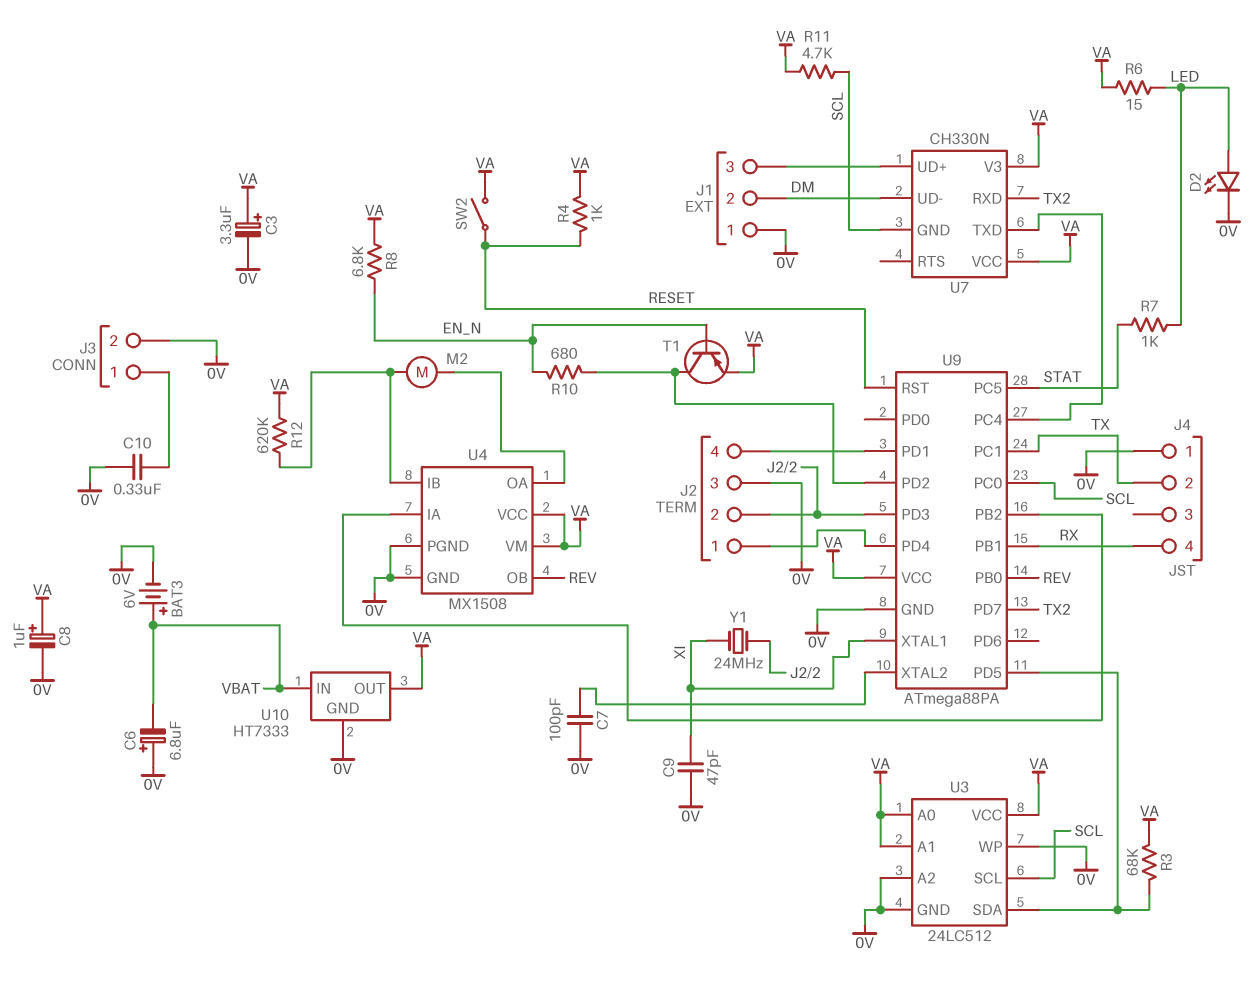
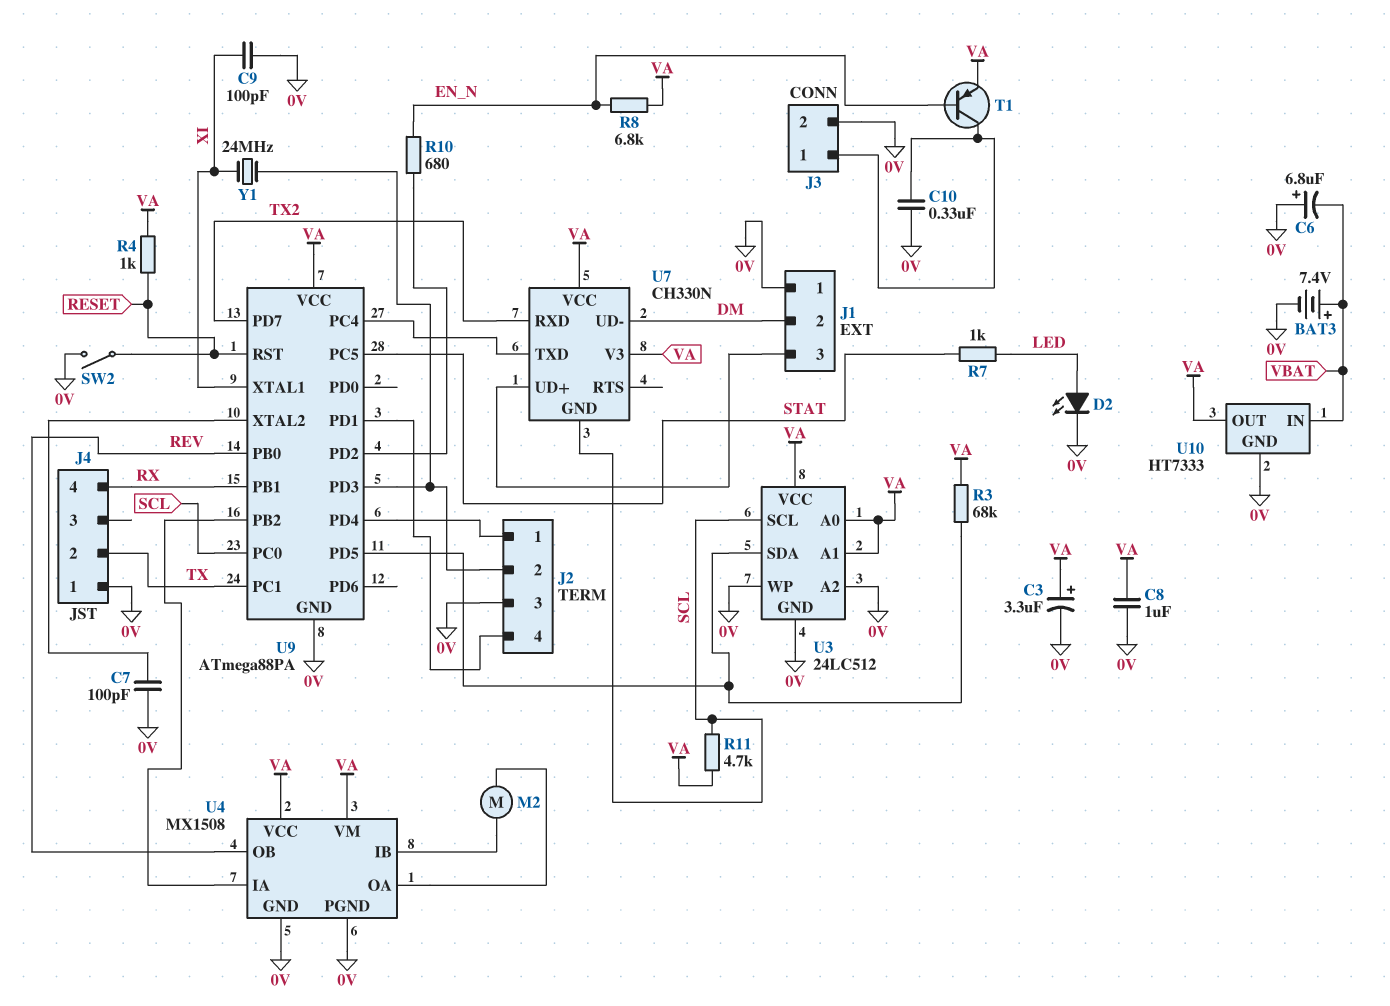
BAT3: 6V (plus VBAT, minus 0V) -> 7.4V (plus VBAT, minus 0V)
C8: 1uF (plus VA, minus 0V) -> 1uF (0V, VA)
C9: 47pF (0V, XI) -> 100pF (0V, XI)
R6: 15 (LED, VA) -> none
R12: 620k (U4/IB, VA) -> none
SW2: switch (RESET, VA) -> switch (0V, RESET)
T1: PNP (B EN_N, C U9/PD2, E VA) -> PNP (B EN_N, C J3/1, E VA)

